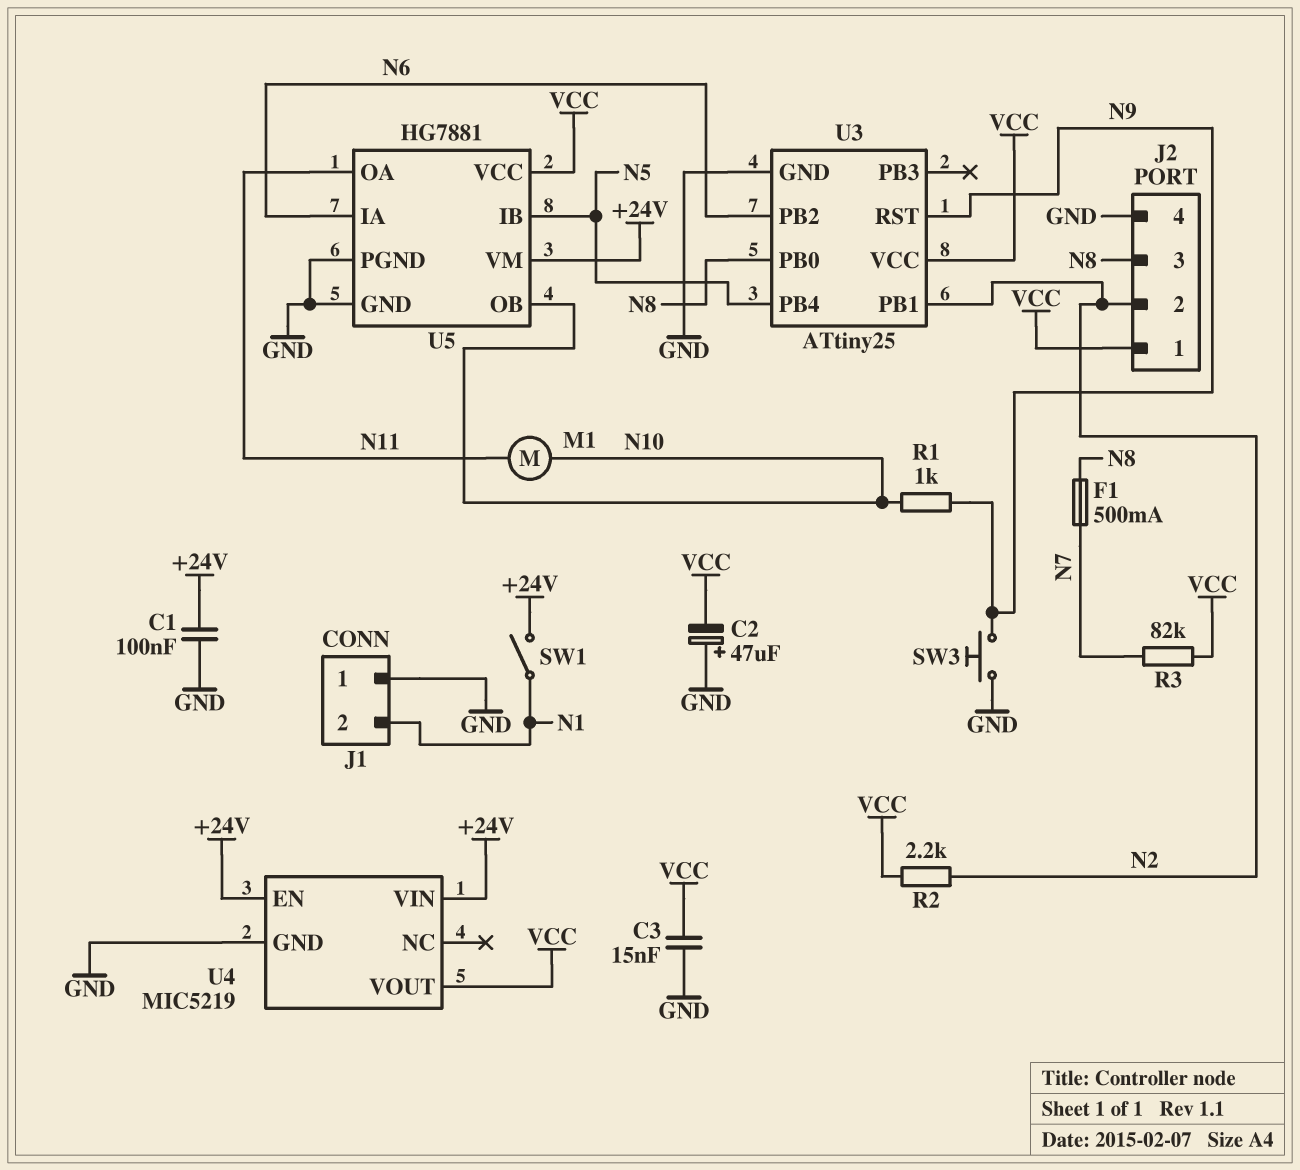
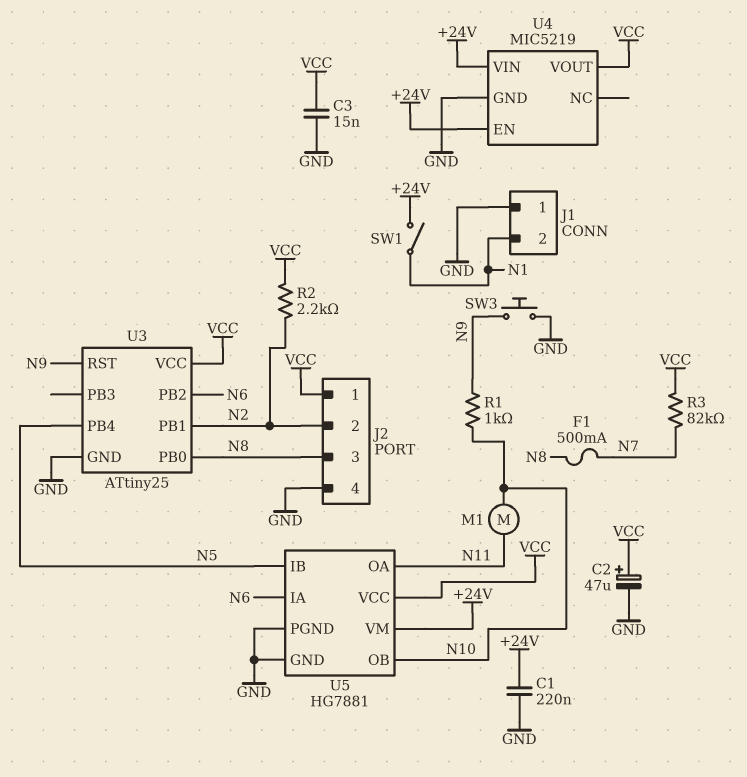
C1: 100nF (+24V, GND) -> 220nF (+24V, GND)
C2: 47uF (plus GND, minus VCC) -> 47uF (plus VCC, minus GND)

